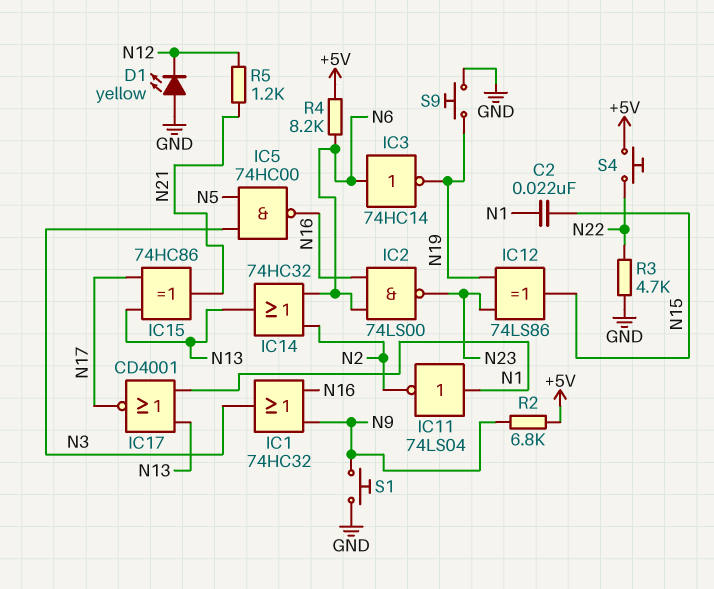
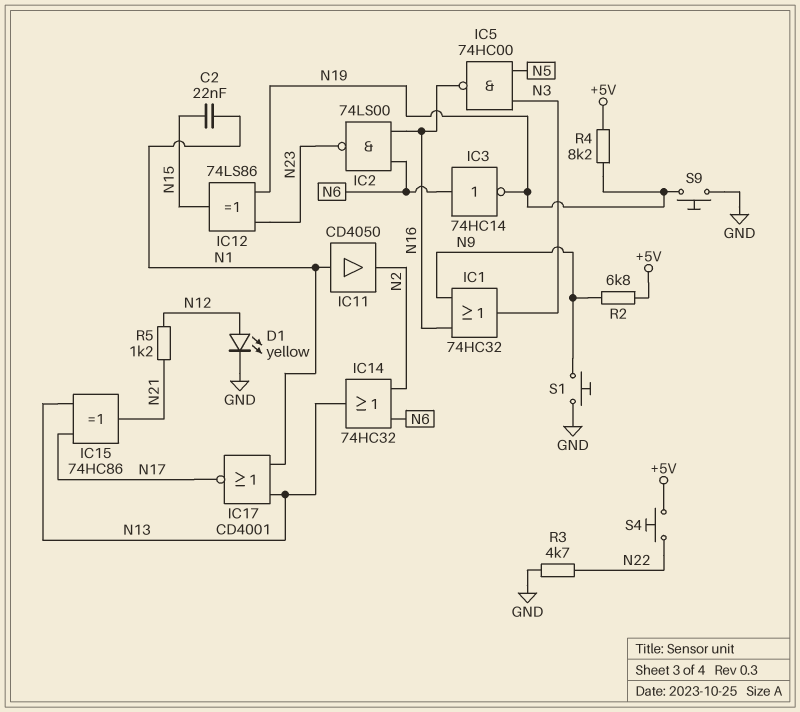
D1: LED yellow (A GND, K N12) -> LED yellow (A N12, K GND)
IC11: NOT 74LS04 (in N1, out N2) -> buffer CD4050 (in N1, out N2)
R4: 8.2k (+5V, N6) -> 8.2k (+5V, N19)

